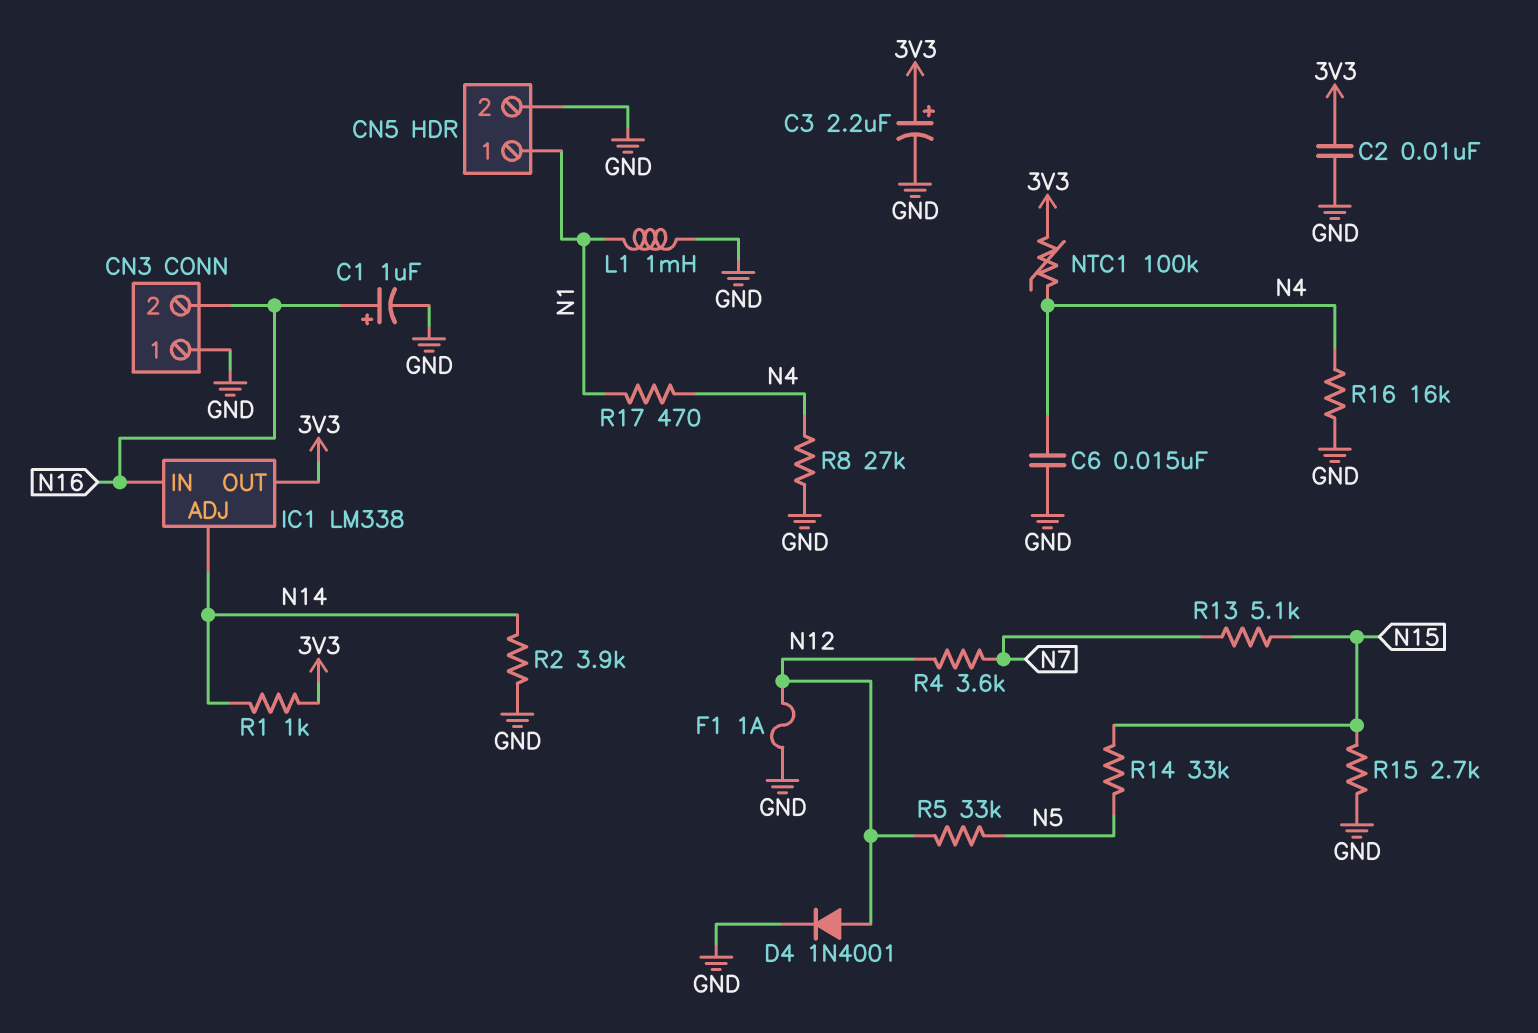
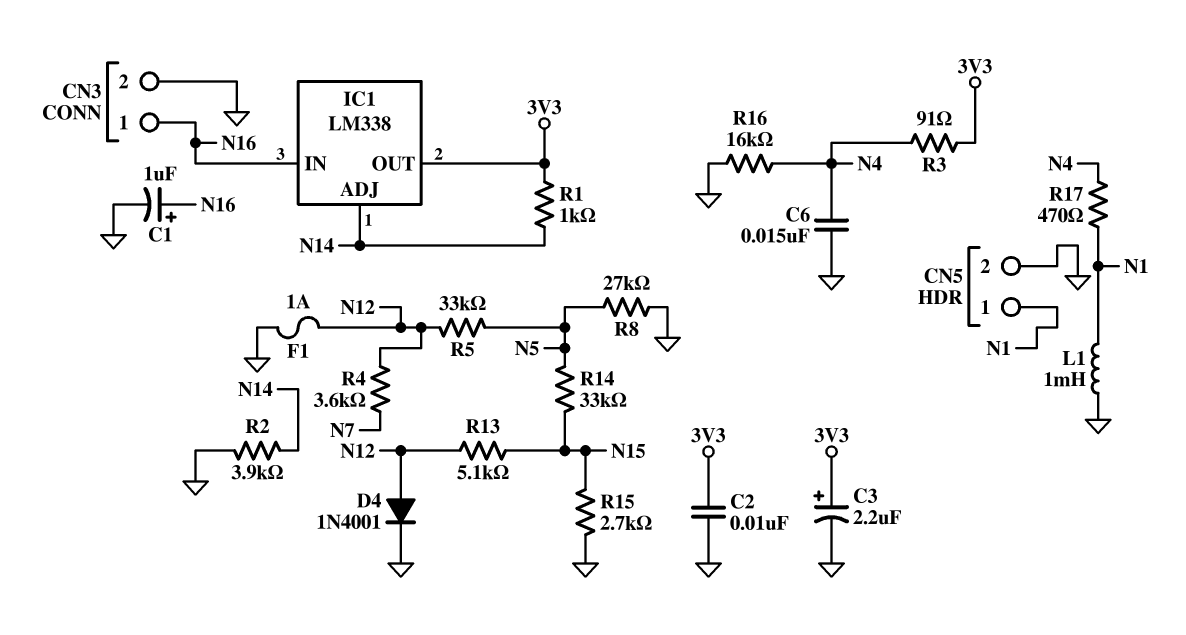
CN3 pin 1: GND -> N16
CN3 pin 2: N16 -> GND
NTC1: 100k (3V3, N4) -> none
R3: none -> 91 (3V3, N4)
R8: 27k (GND, N4) -> 27k (GND, N5)
R13: 5.1k (N7, N15) -> 5.1k (N12, N15)

